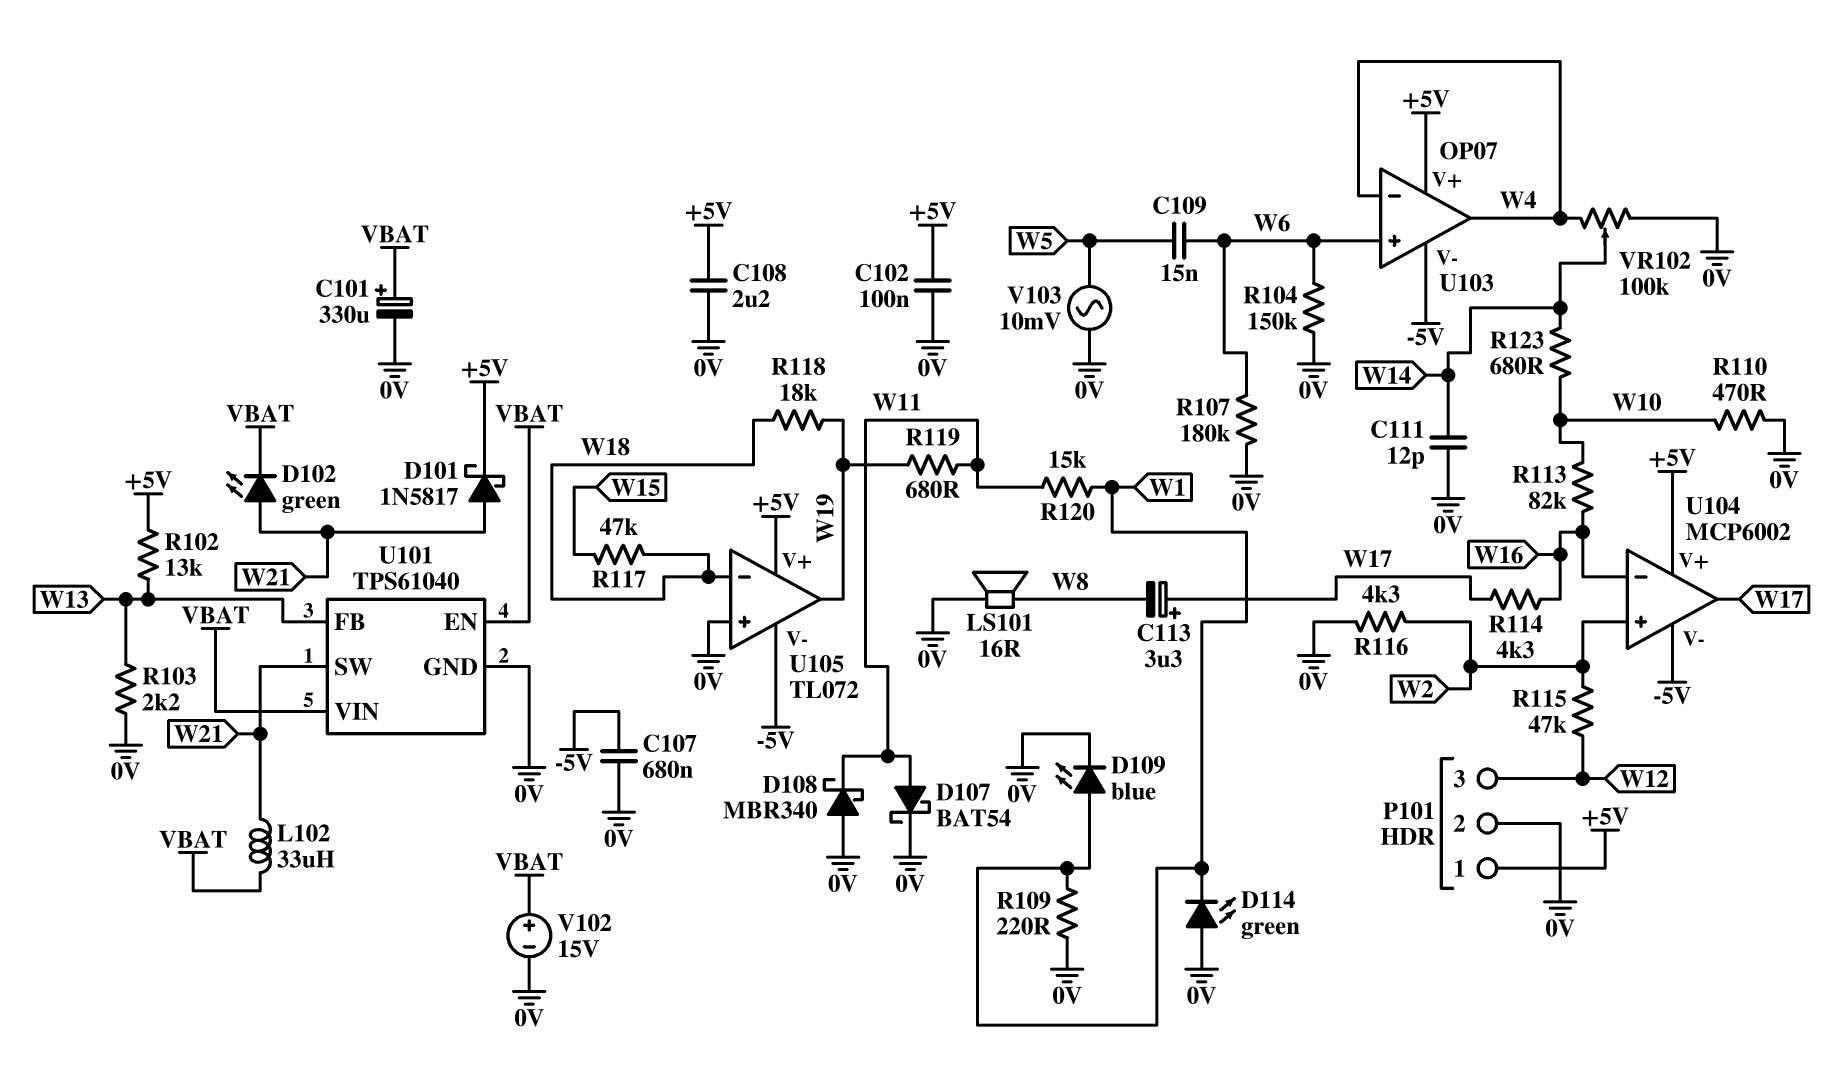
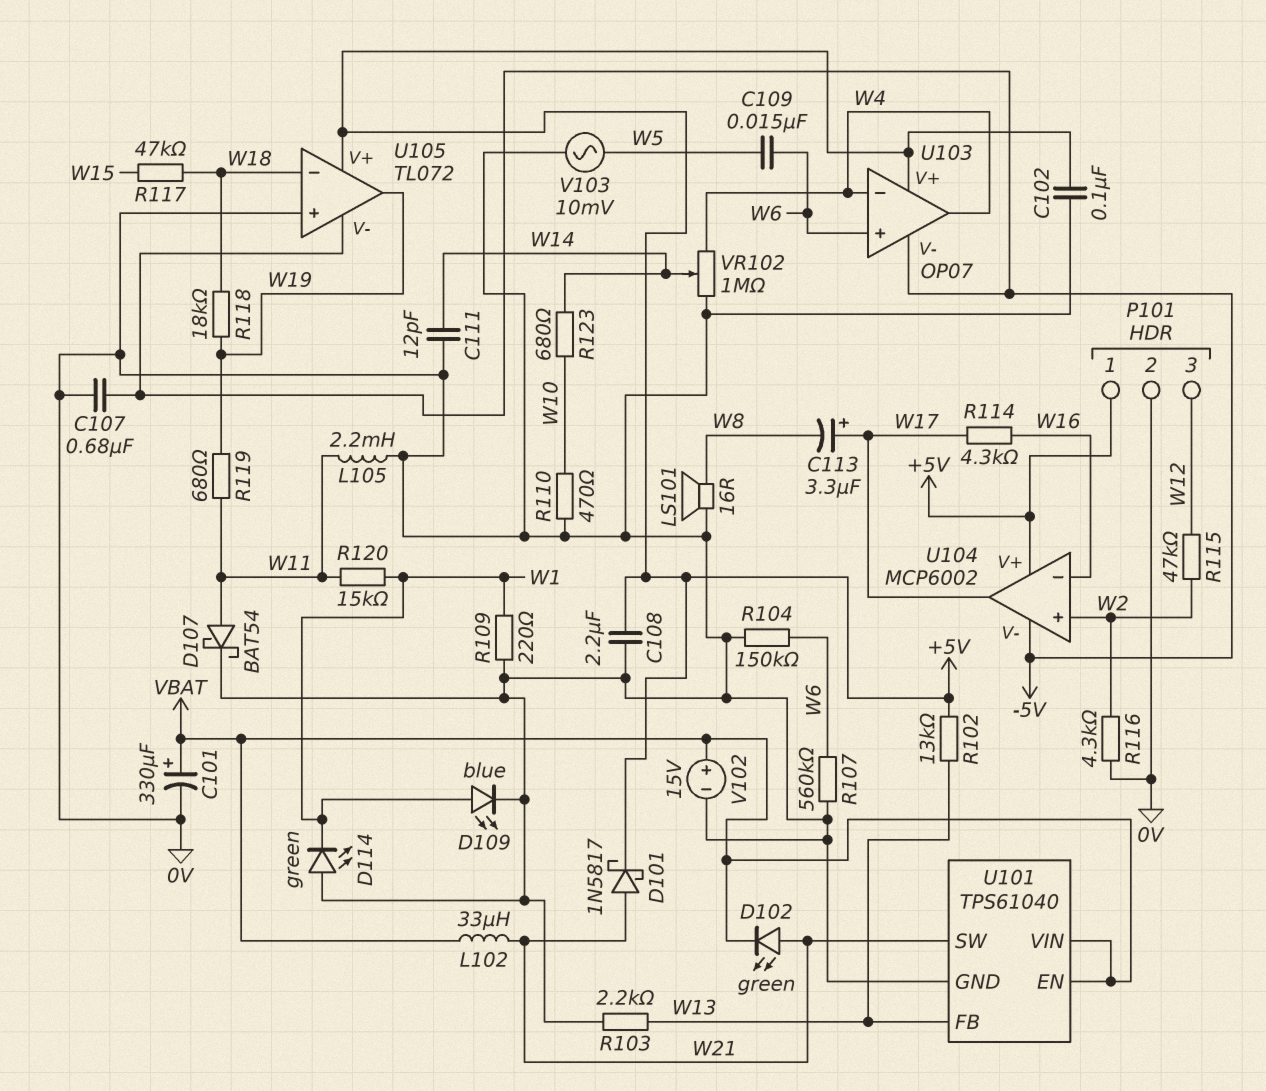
D108: schottky MBR340 (A 0V, K W11) -> none
L105: none -> 2.2mH (0V, W11)
R107: 180k (0V, W6) -> 560k (0V, W6)
R113: 82k (W10, W16) -> none
VR102: 100k (0V, W4, wiper W14) -> 1M (0V, W4, wiper W14)

